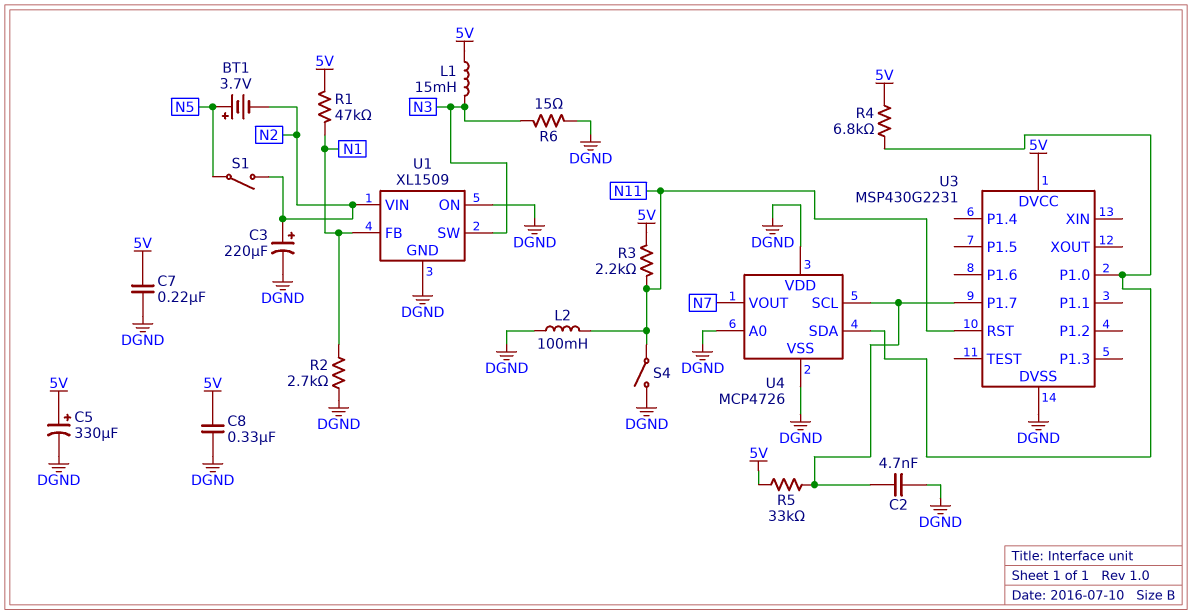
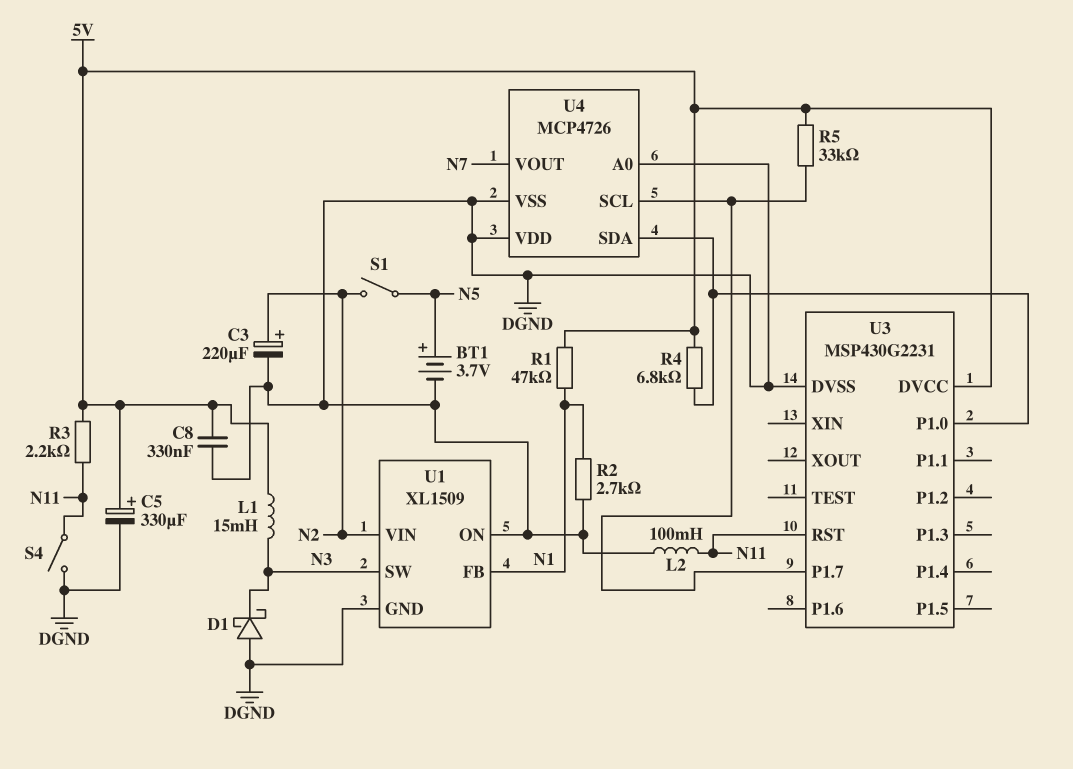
BT1: 3.7V (plus N5, minus N2) -> 3.7V (plus N5, minus DGND)
C2: 4.7nF (DGND, U3/P1.7) -> none
C7: 220nF (5V, DGND) -> none
D1: none -> schottky (A DGND, K N3)
R6: 15 (DGND, N3) -> none

